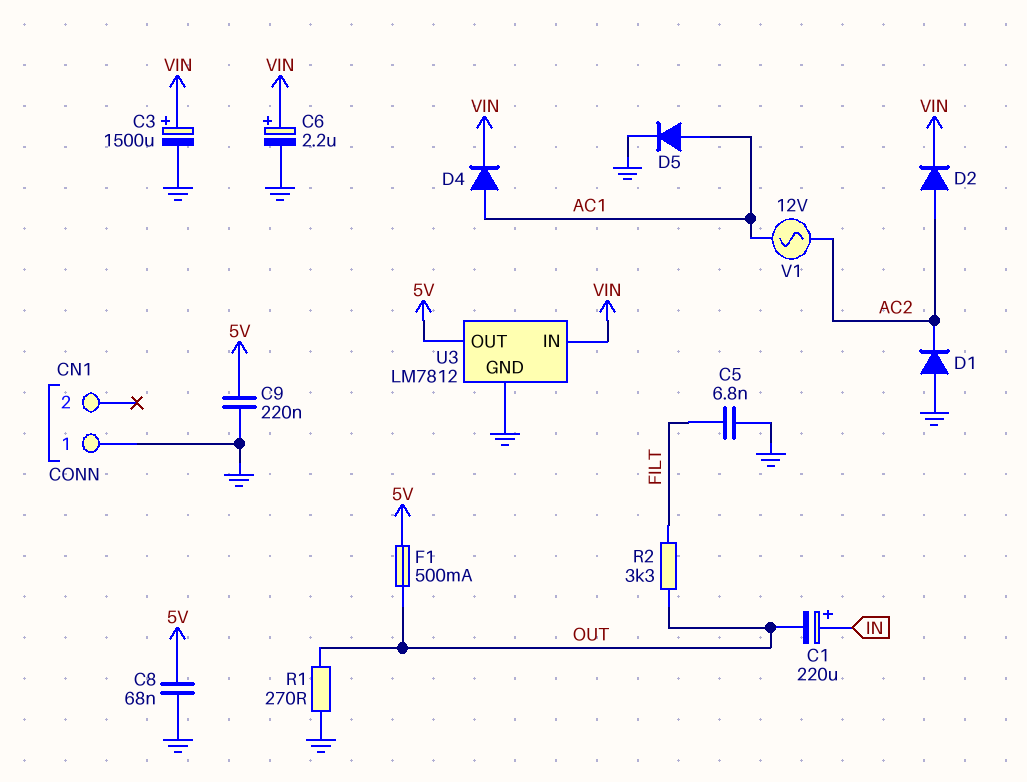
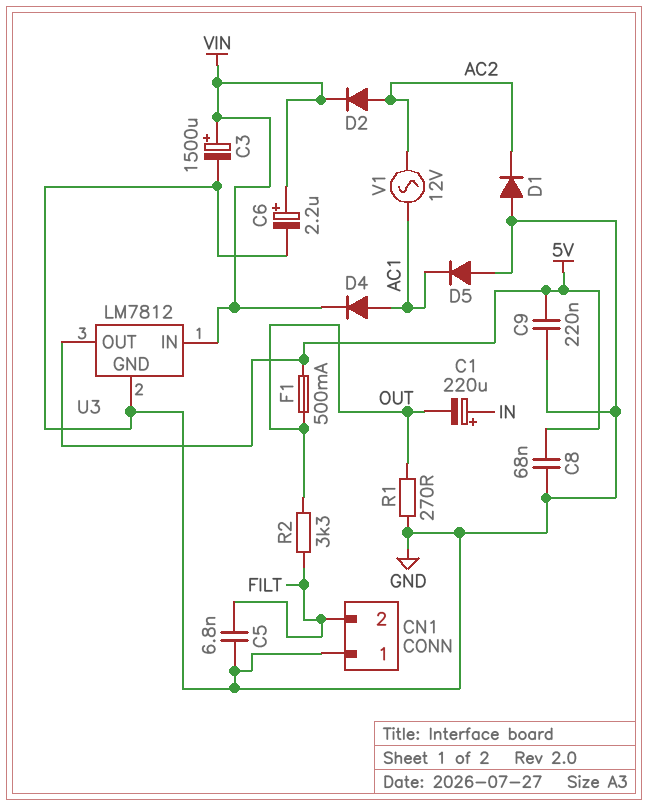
CN1 pin 2: none -> FILT
D5: diode (A AC1, K GND) -> diode (A GND, K AC1)

